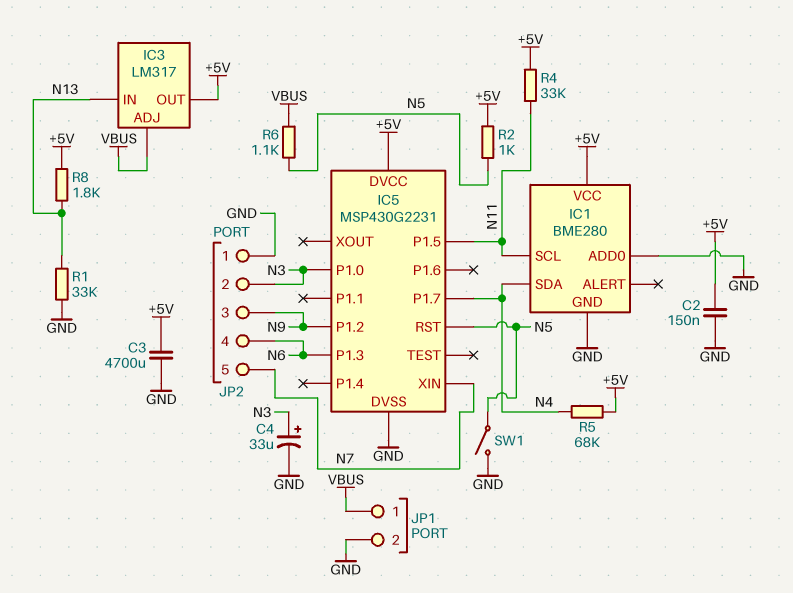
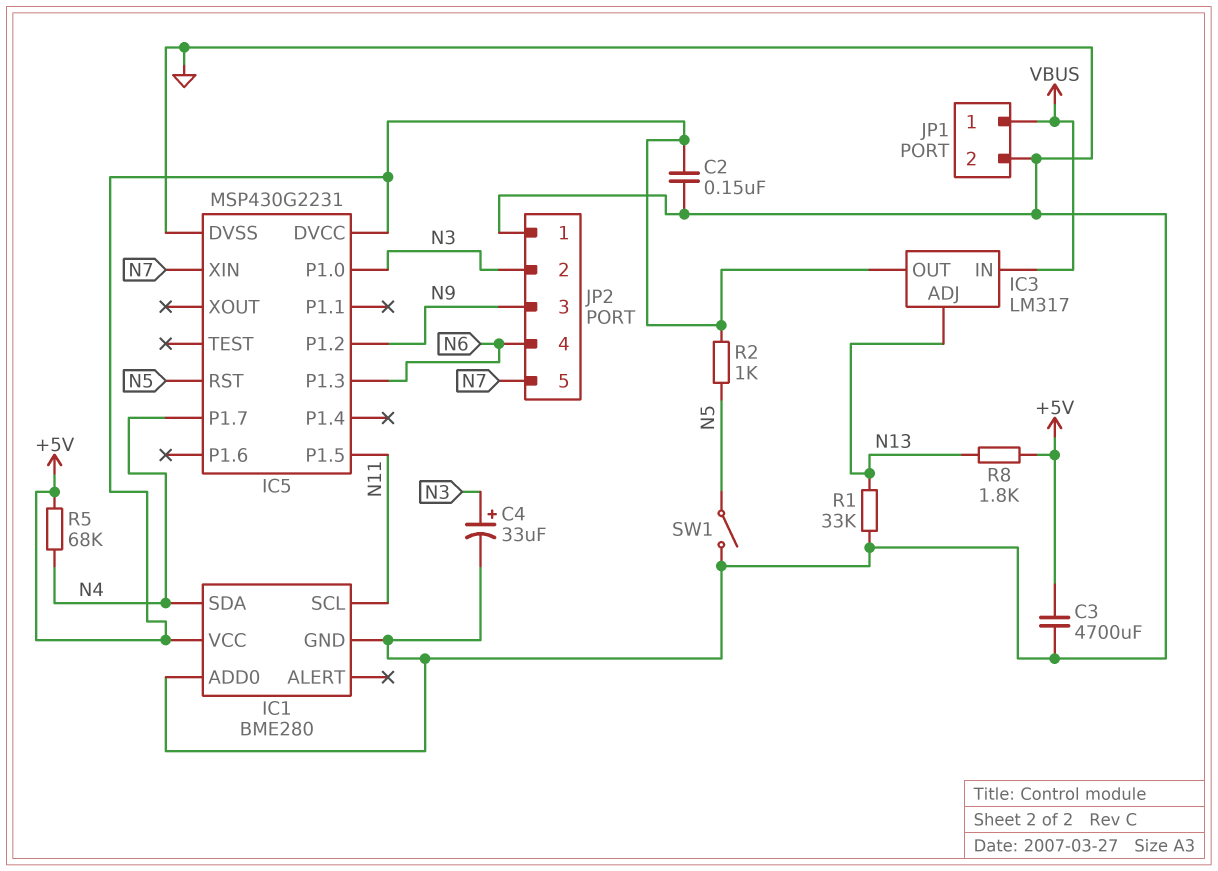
IC3 pin ADJ: VBUS -> N13
IC3 pin IN: N13 -> VBUS
R4: 33k (+5V, N11) -> none
R6: 1.1k (N5, VBUS) -> none

